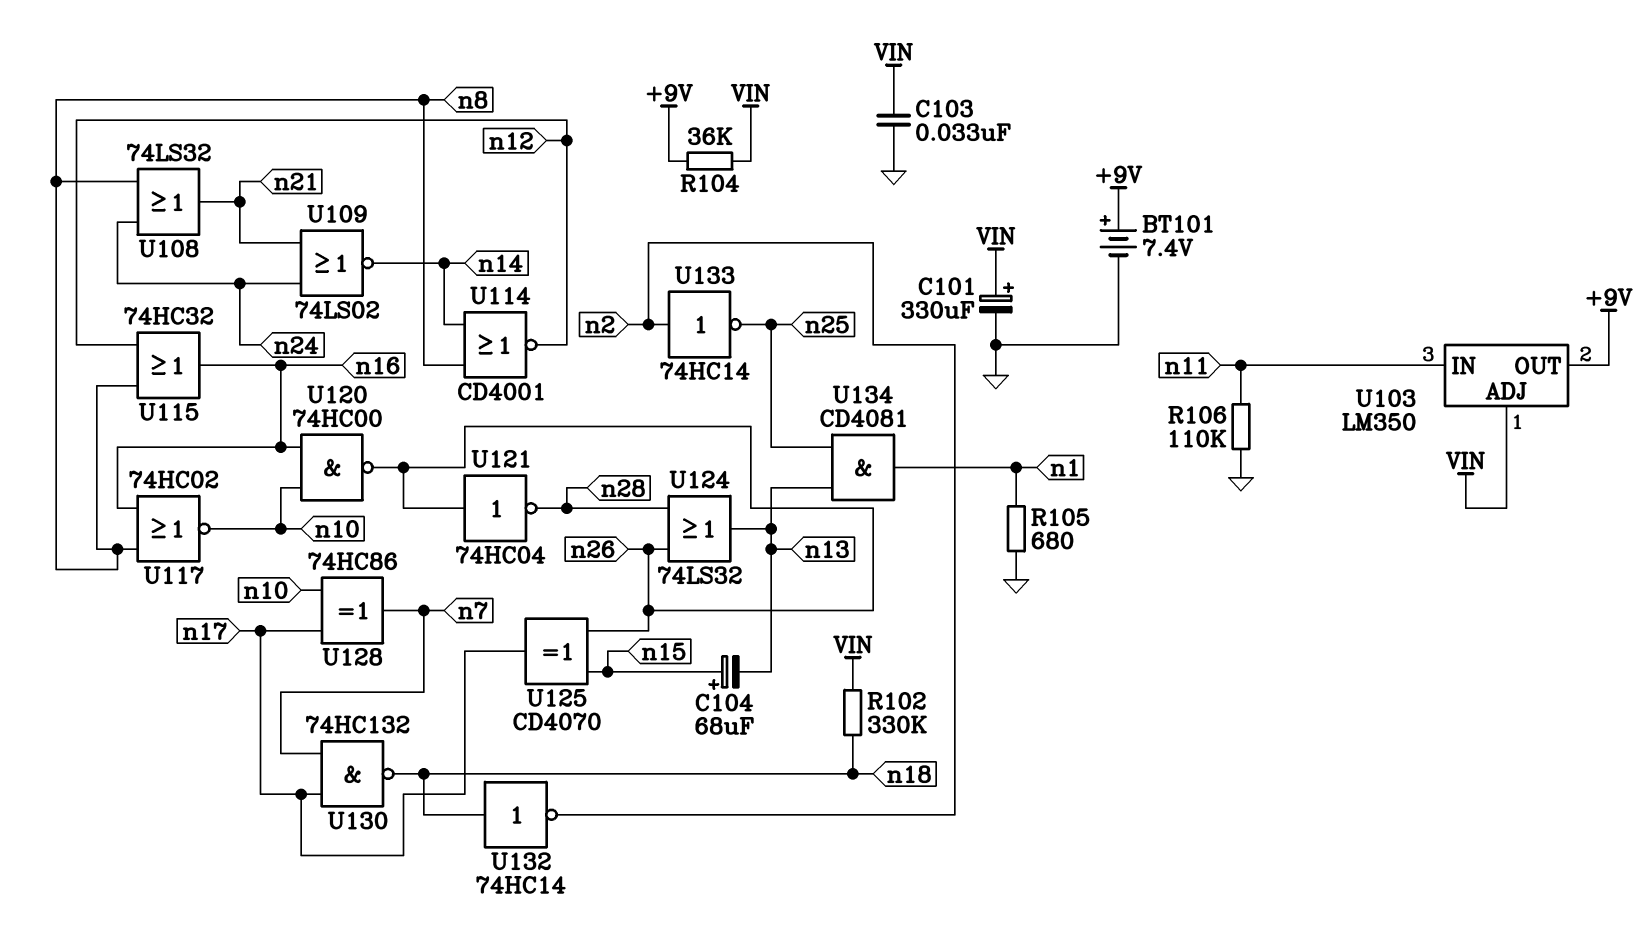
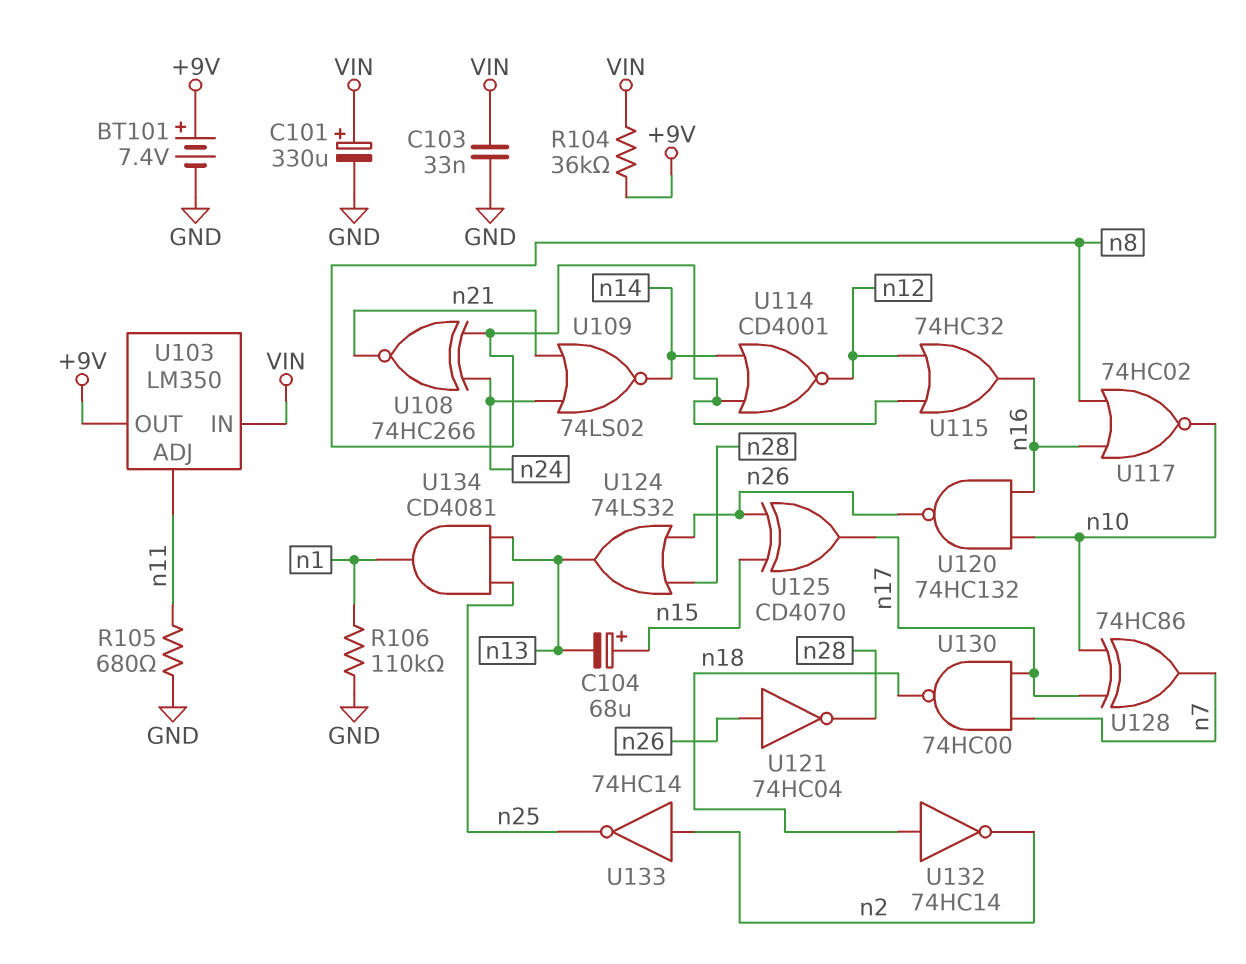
R102: 330k (VIN, n18) -> none
R105: 680 (GND, n1) -> 680 (GND, n11)
R106: 110k (GND, n11) -> 110k (GND, n1)
U103 pin ADJ: VIN -> n11
U103 pin IN: n11 -> VIN
U108: OR 74LS32 (in n8, in n24, out n21) -> XNOR 74HC266 (in n8, in n24, out n21)
U120: NAND 74HC00 (in n10, in n16, out n26) -> NAND 74HC132 (in n10, in n16, out n26)
U130: NAND 74HC132 (in n7, in n17, out n18) -> NAND 74HC00 (in n7, in n17, out n18)

